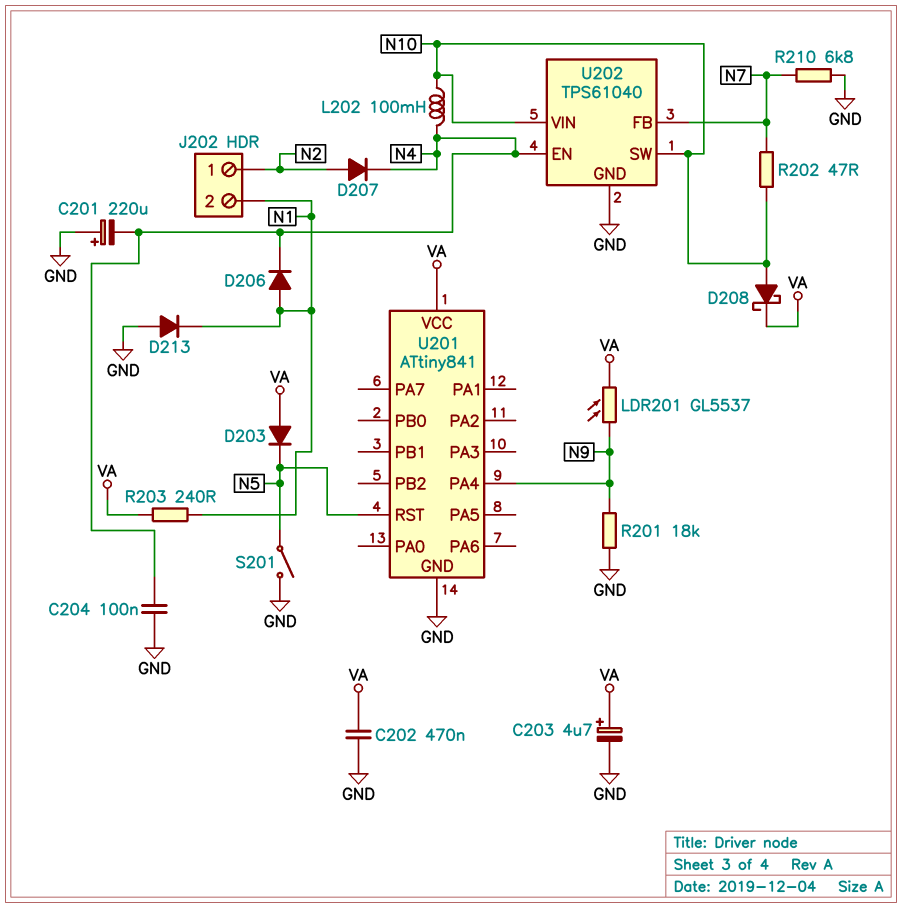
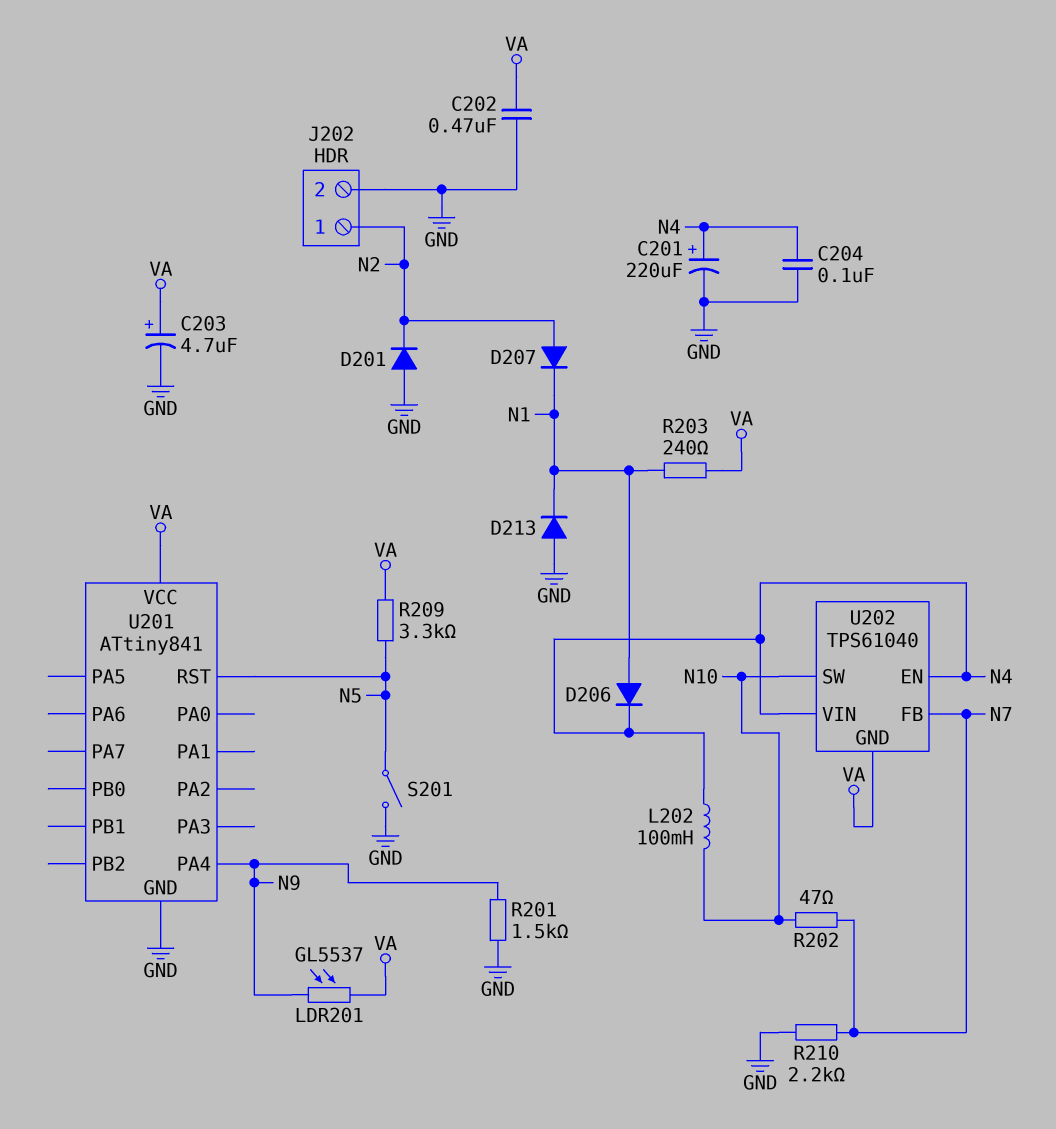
C201: 220uF (plus GND, minus N4) -> 220uF (plus N4, minus GND)
D201: none -> diode (A GND, K N2)
D203: diode (A VA, K N5) -> none
D207: diode (A N2, K N4) -> diode (A N2, K N1)
D208: schottky (A N10, K VA) -> none
J202 pin 2: N1 -> GND
R201: 18k (GND, N9) -> 1.5k (GND, N9)
R209: none -> 3.3k (N5, VA)
R210: 6.8k (GND, N7) -> 2.2k (GND, N7)
U202 pin GND: GND -> VA
U202 pin VIN: N10 -> N4

